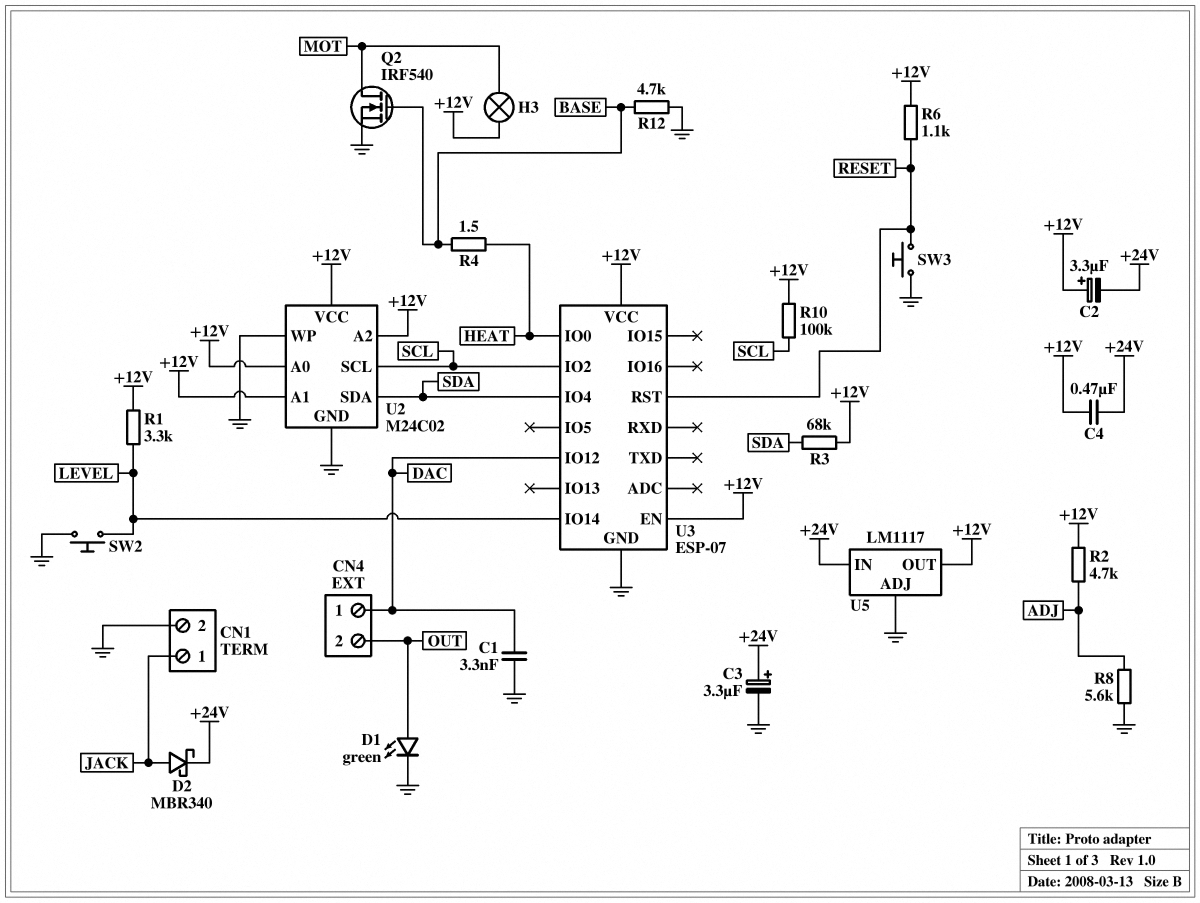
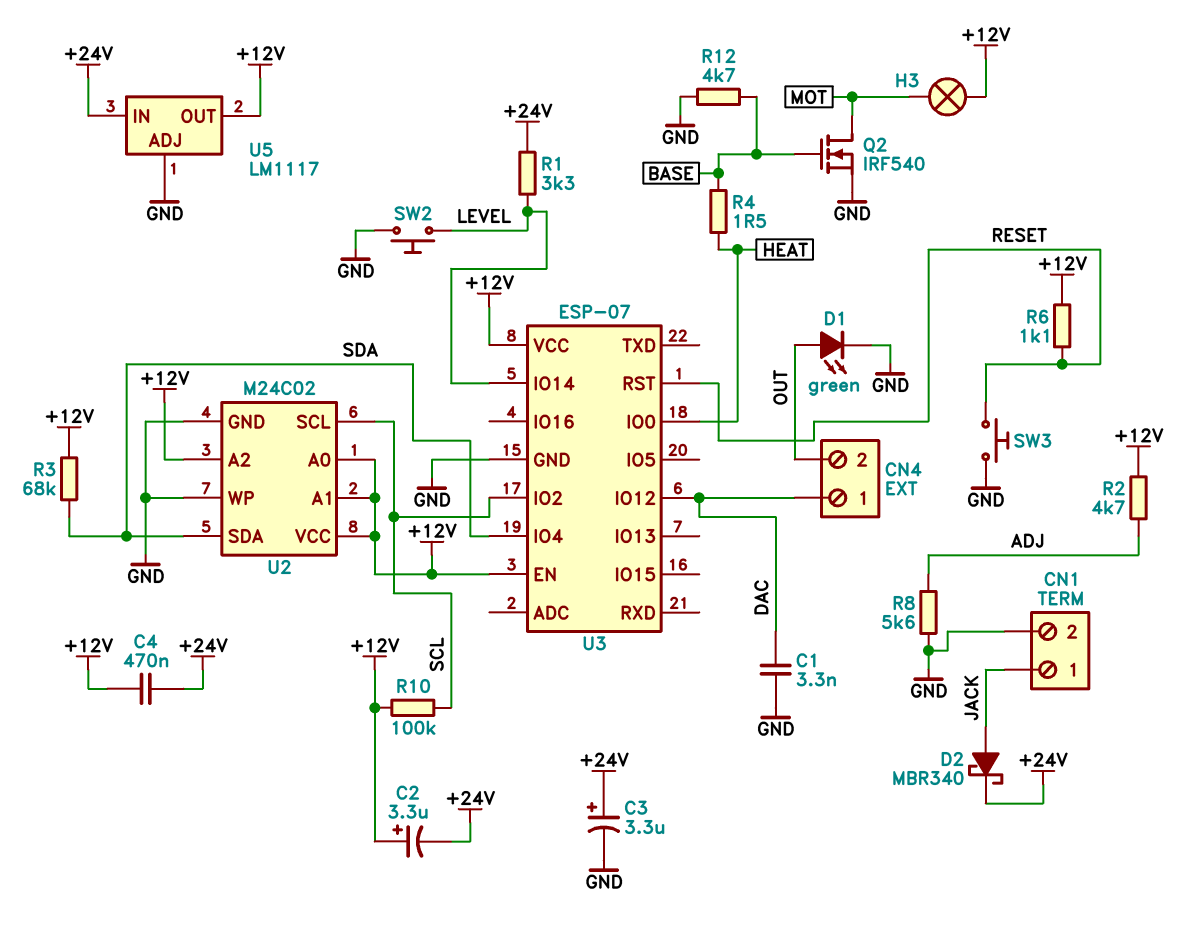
R1: 3.3k (+12V, LEVEL) -> 3.3k (+24V, LEVEL)

